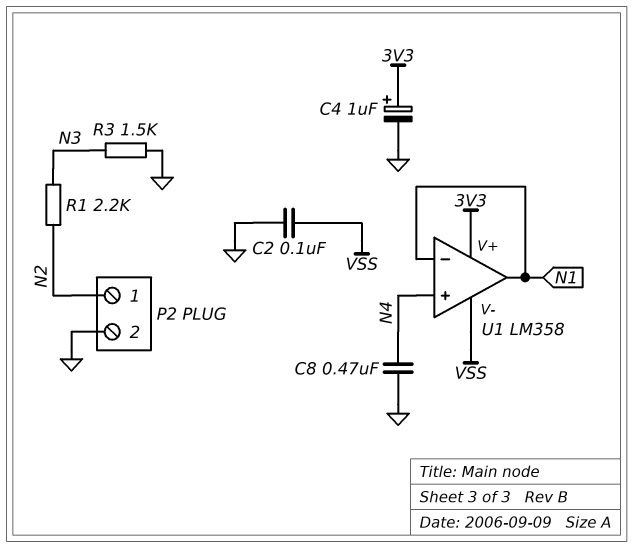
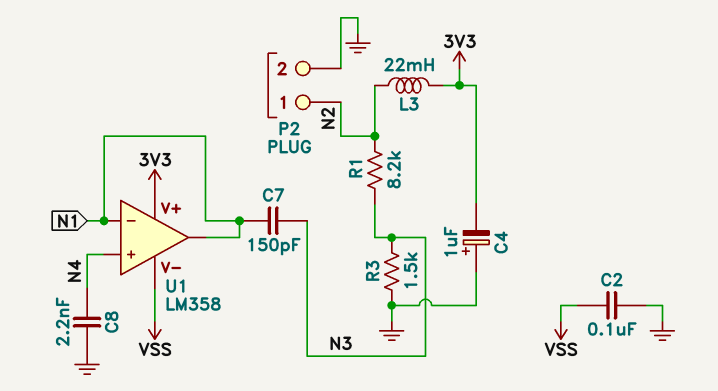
C4: 1uF (plus 3V3, minus GND) -> 1uF (plus GND, minus 3V3)
C7: none -> 150pF (N1, N3)
C8: 470nF (GND, N4) -> 2.2nF (GND, N4)
L3: none -> 22mH (3V3, N2)
R1: 2.2k (N2, N3) -> 8.2k (N2, N3)

